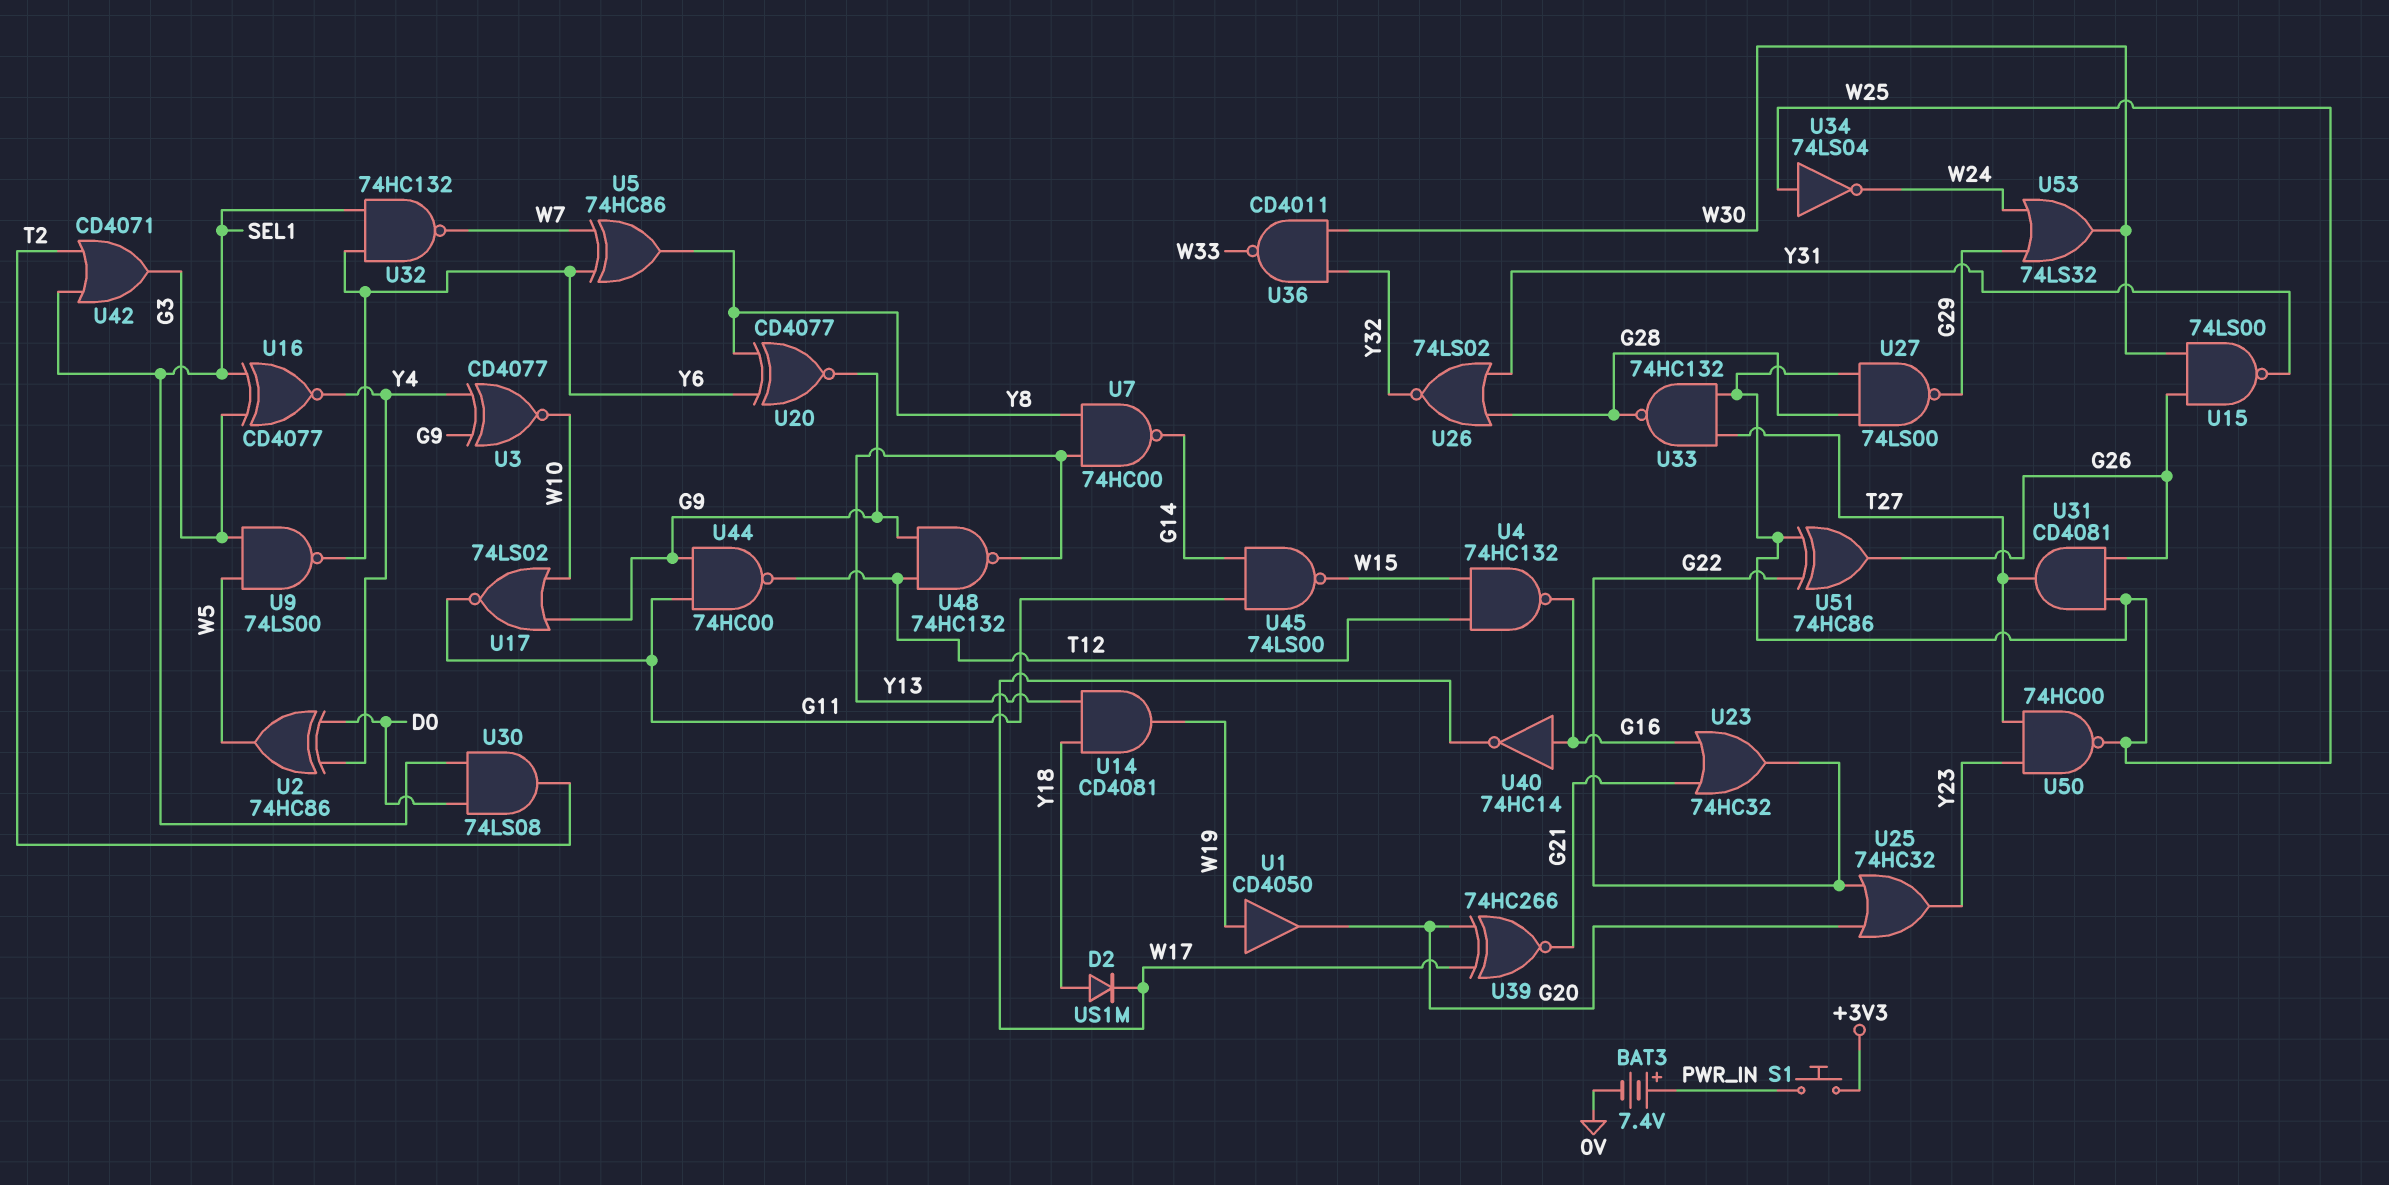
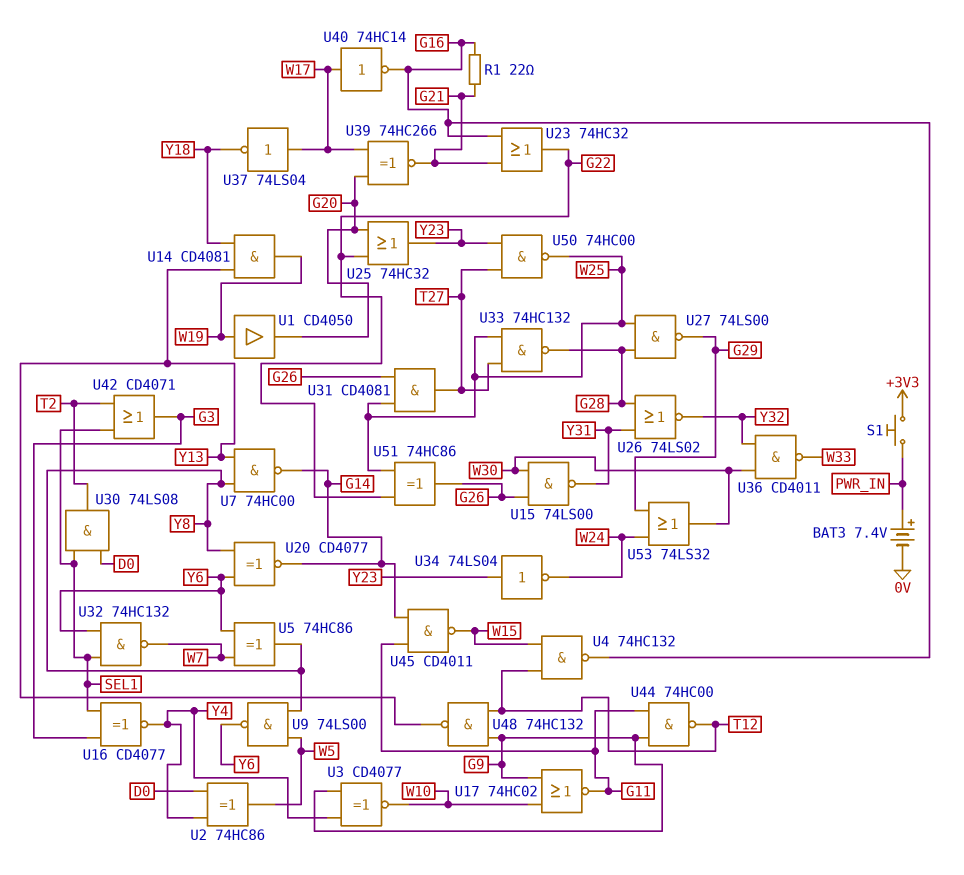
D2: diode US1M (A Y18, K W17) -> none
R1: none -> 22 (G16, G21)
U9: NAND 74LS00 (in G3, in W5, out Y6) -> NAND 74LS00 (in W5, in Y8, out Y6)
U17: NOR 74LS02 (in G9, in W10, out G11) -> NOR 74HC02 (in G9, in W10, out G11)
U20: XNOR CD4077 (in Y6, in Y8, out G9) -> XNOR CD4077 (in Y6, in Y8, out G14)
U34: NOT 74LS04 (in W25, out W24) -> NOT 74LS04 (in Y23, out W24)
U37: none -> NOT 74LS04 (in W17, out Y18)
U40: NOT 74HC14 (in G16, out W17) -> NOT 74HC14 (in W17, out G16)
U45: NAND 74LS00 (in G11, in G14, out W15) -> NAND CD4011 (in G11, in G14, out W15)

